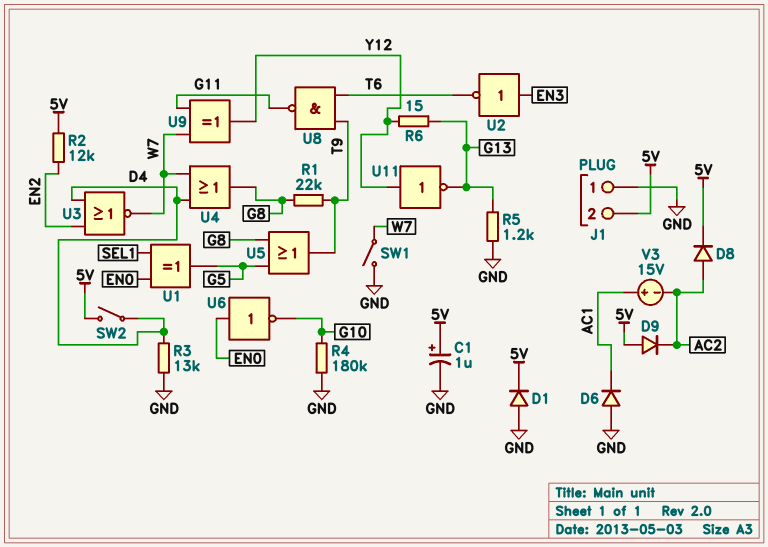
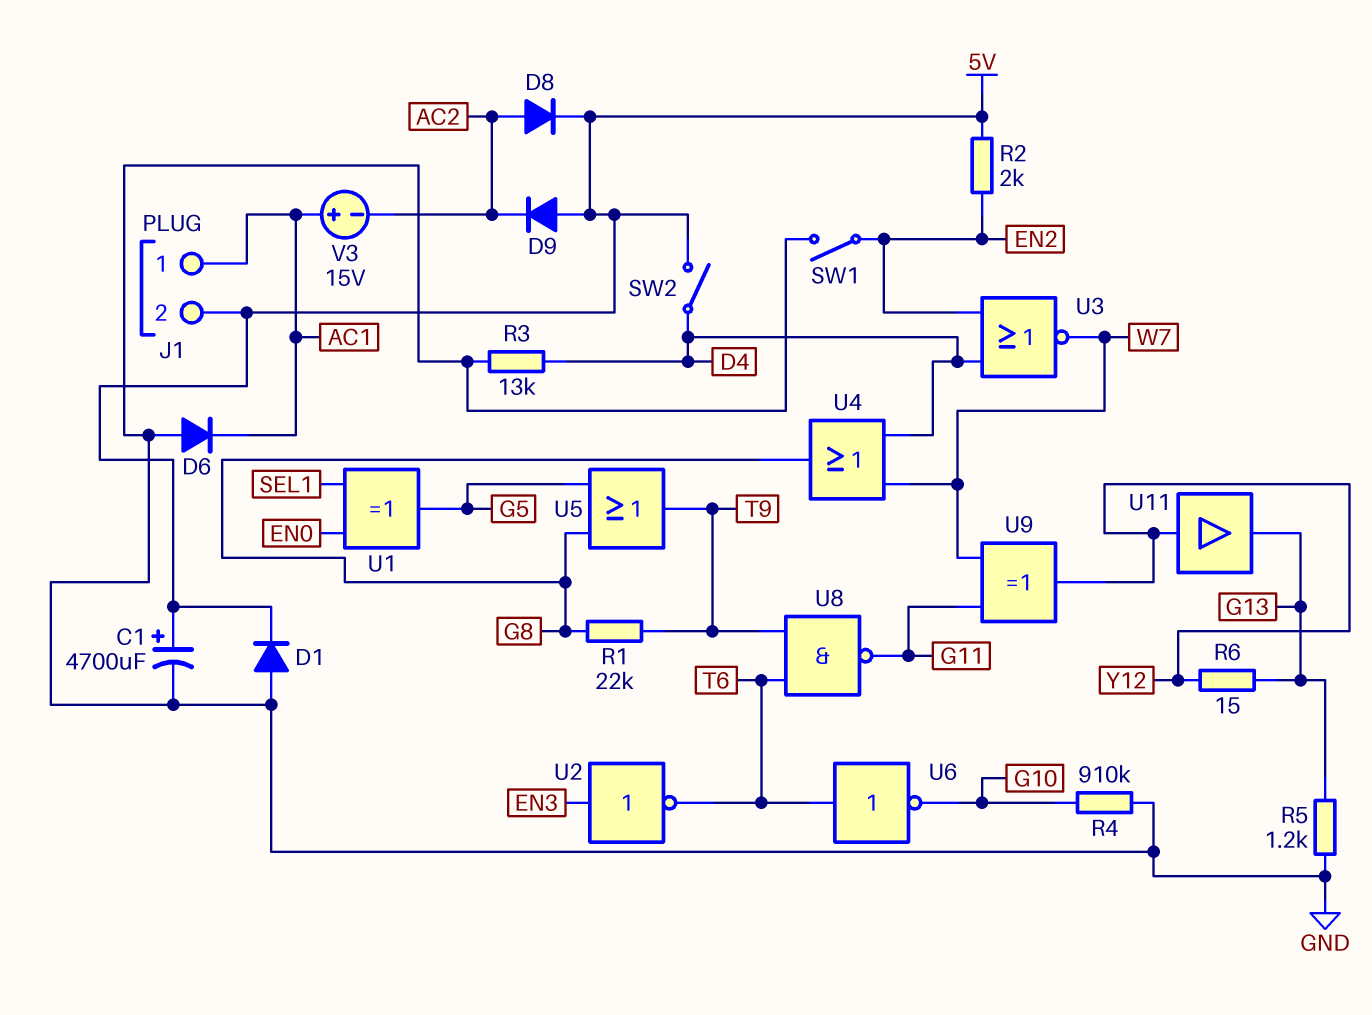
C1: 1uF (plus 5V, minus GND) -> 4700uF (plus 5V, minus GND)
J1 pin 1: GND -> AC1
R2: 12k (5V, EN2) -> 2k (5V, EN2)
R4: 180k (G10, GND) -> 910k (G10, GND)
SW1: switch (GND, W7) -> switch (EN2, GND)
U6: NOT (in EN0, out G10) -> NOT (in T6, out G10)
U11: NOT (in Y12, out G13) -> buffer (in Y12, out G13)

